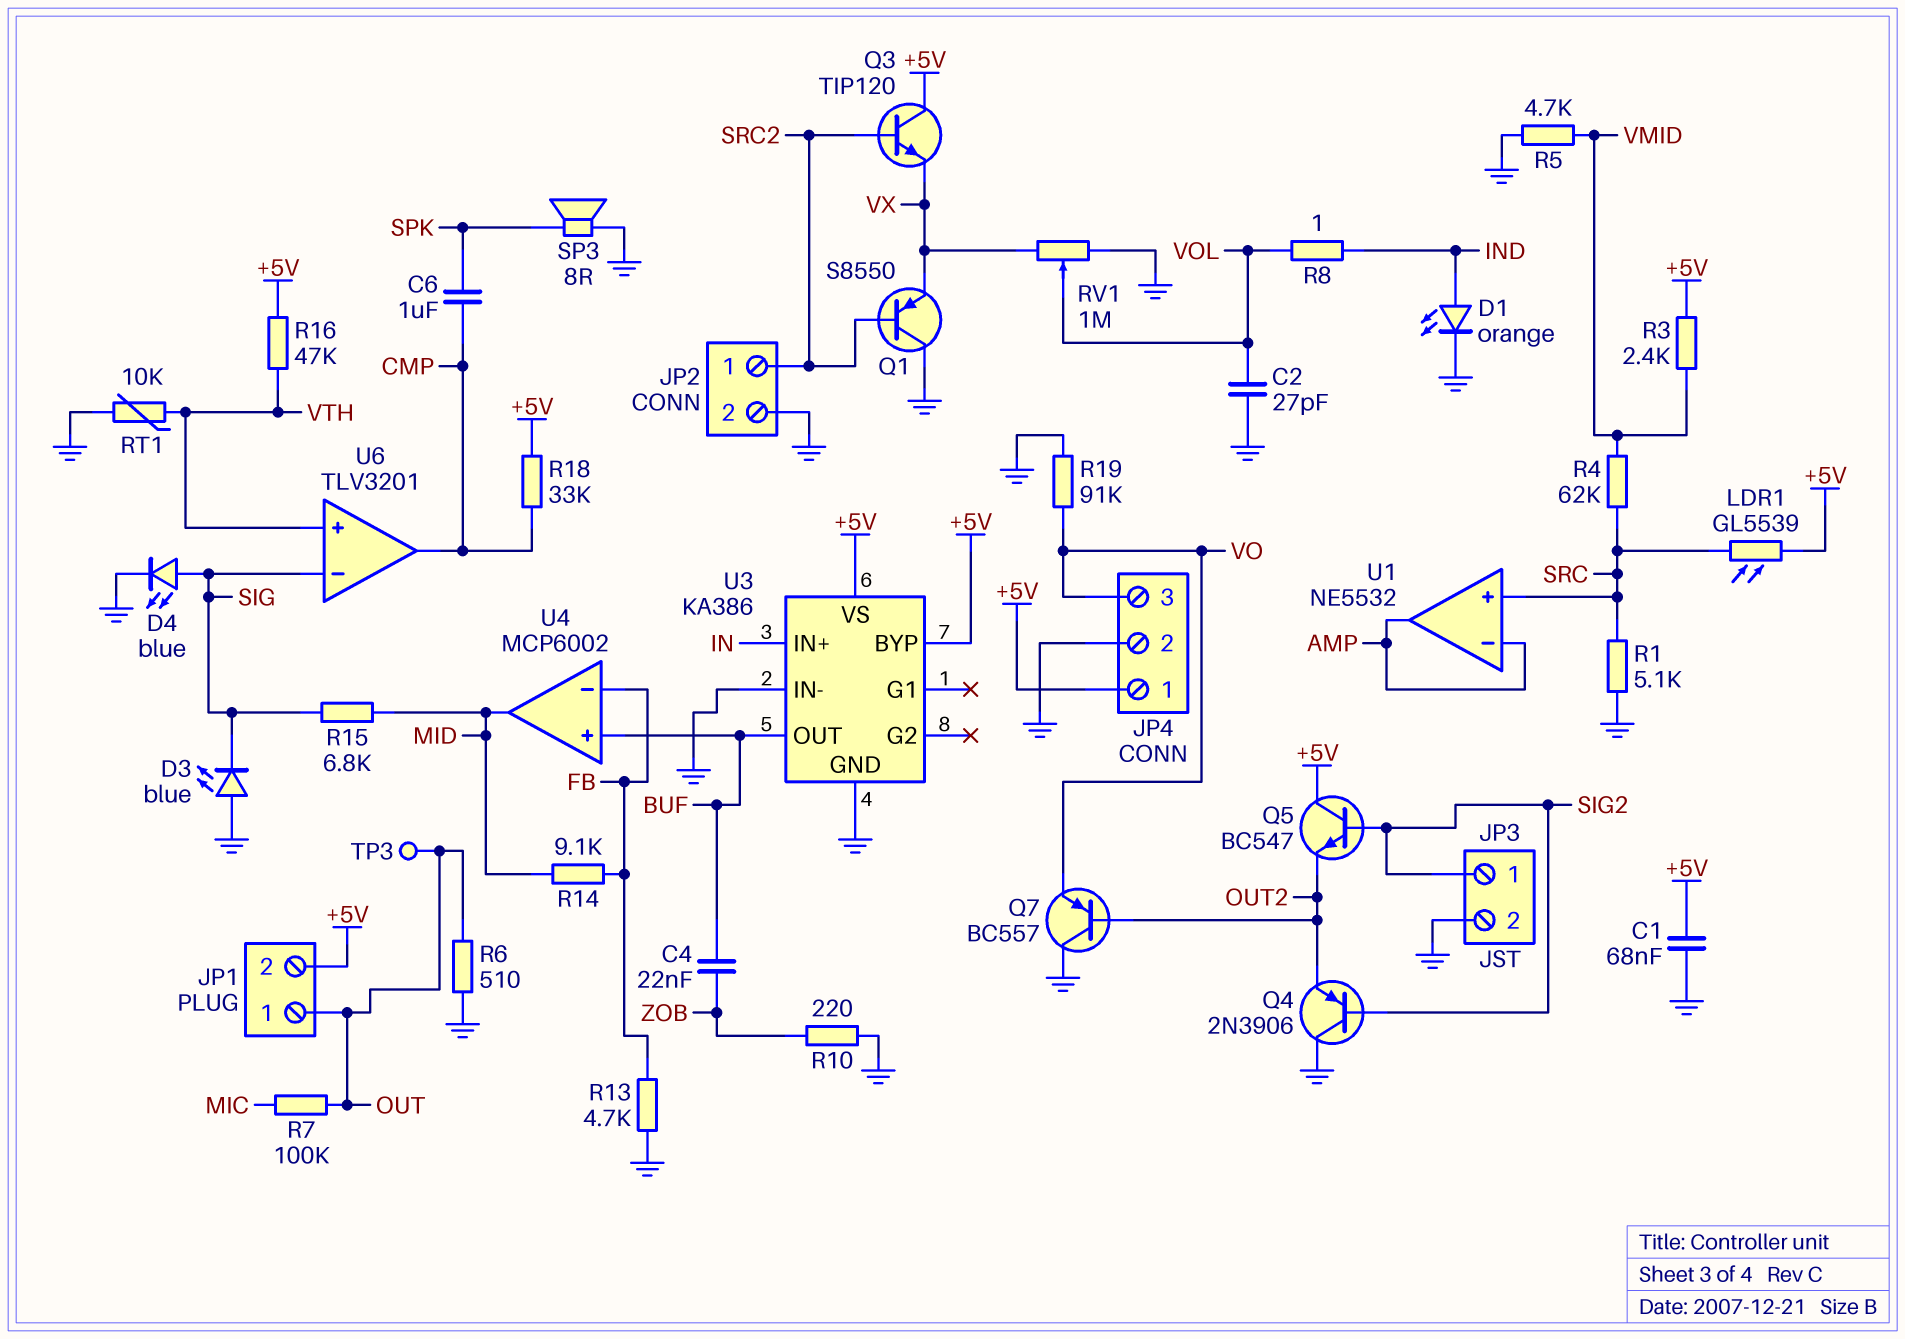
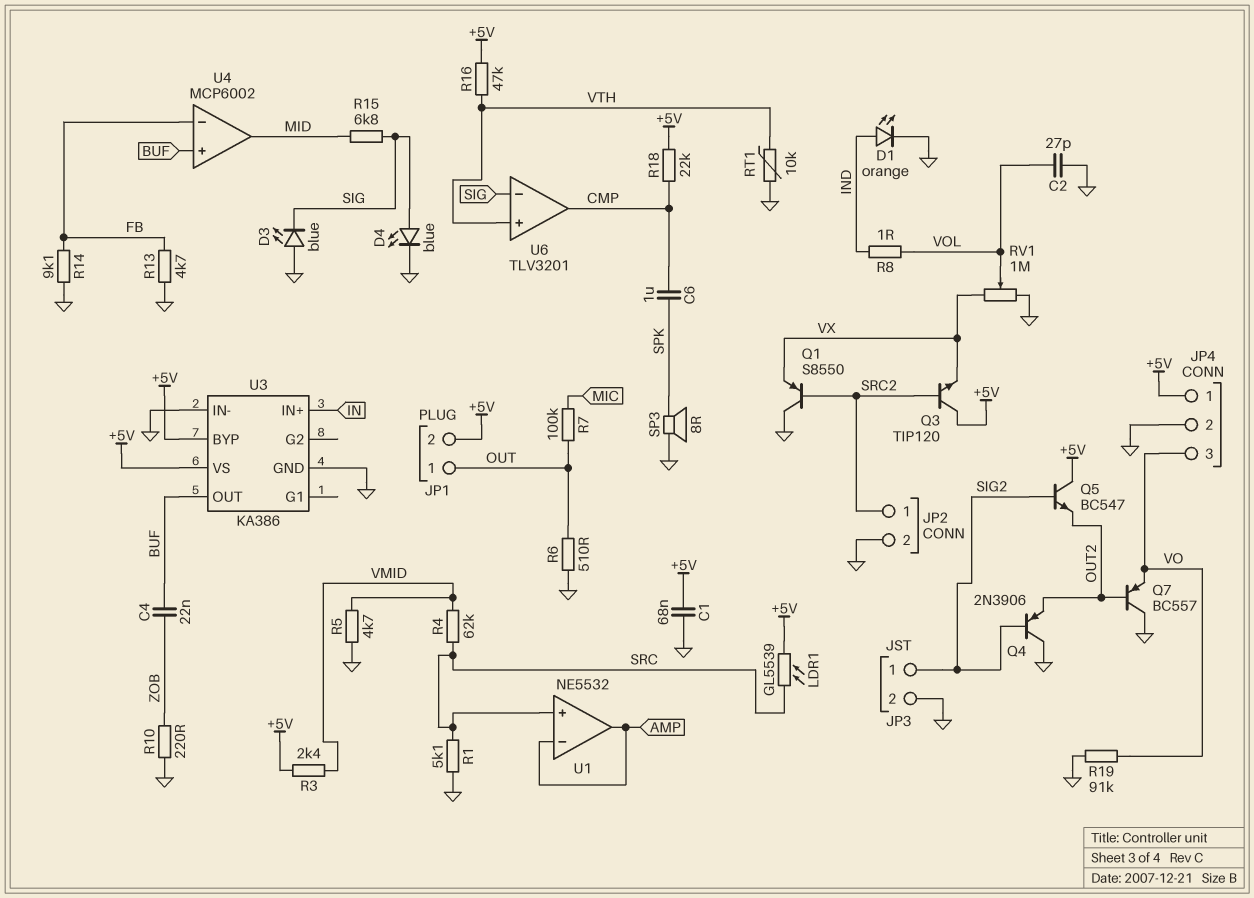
R14: 9.1k (FB, MID) -> 9.1k (FB, GND)
R18: 33k (+5V, CMP) -> 22k (+5V, CMP)
TP3: test point (OUT) -> none

